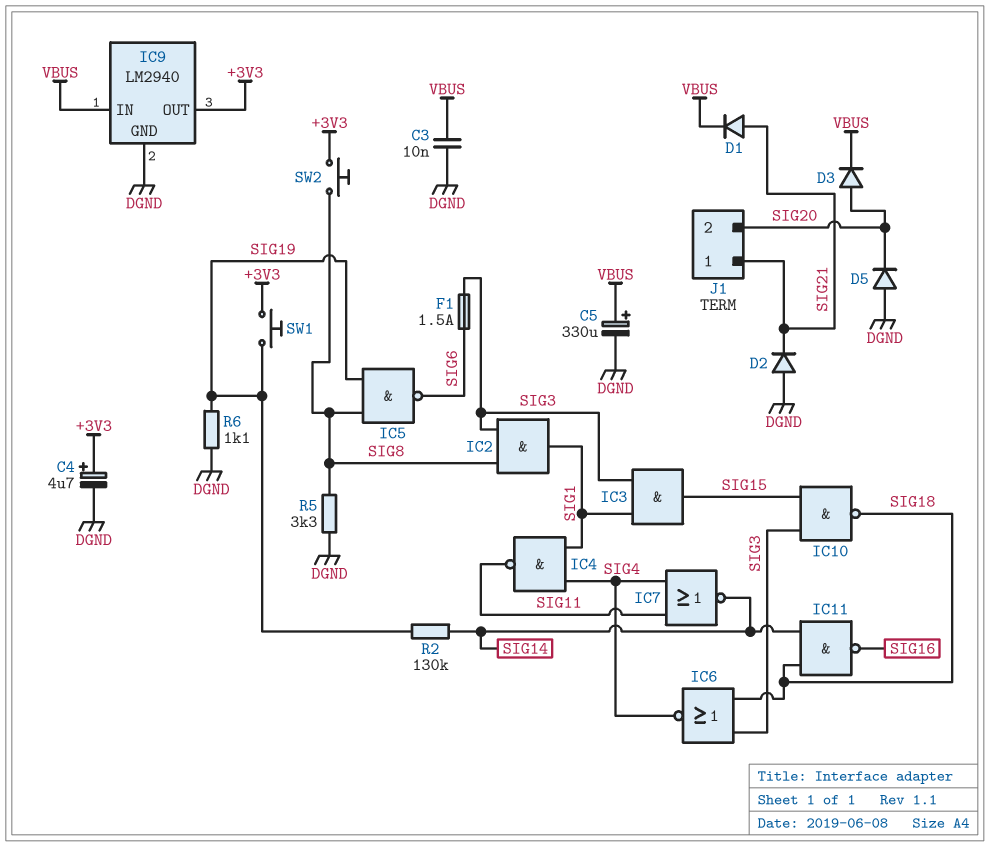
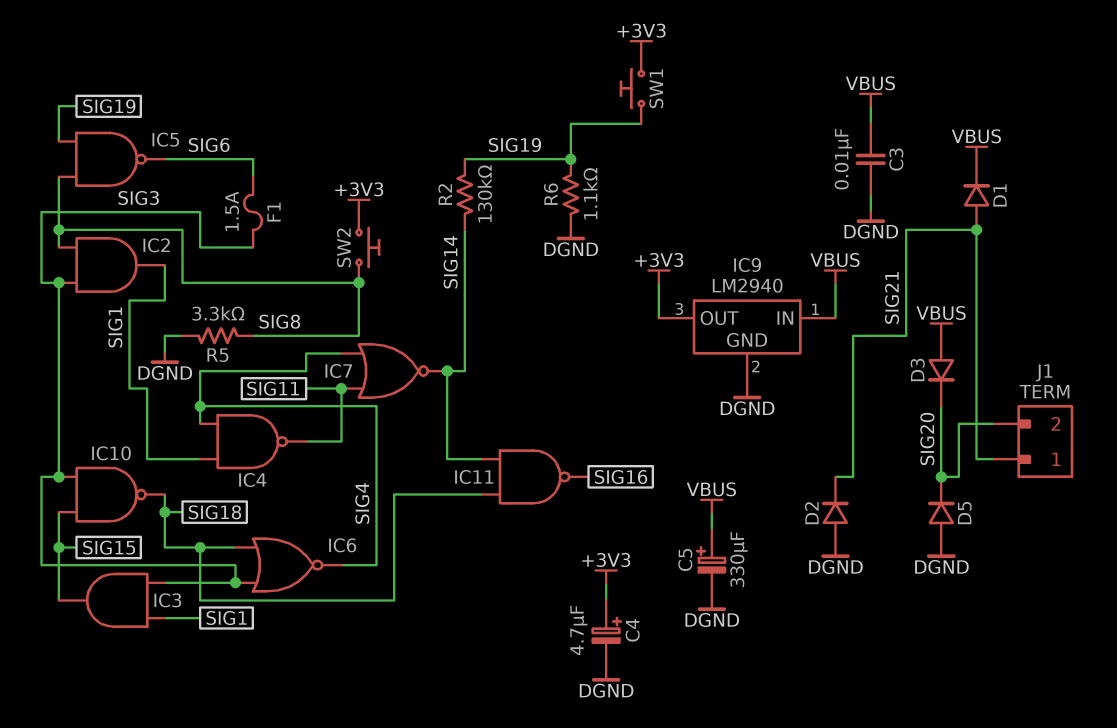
D3: diode (A SIG20, K VBUS) -> diode (A VBUS, K SIG20)

